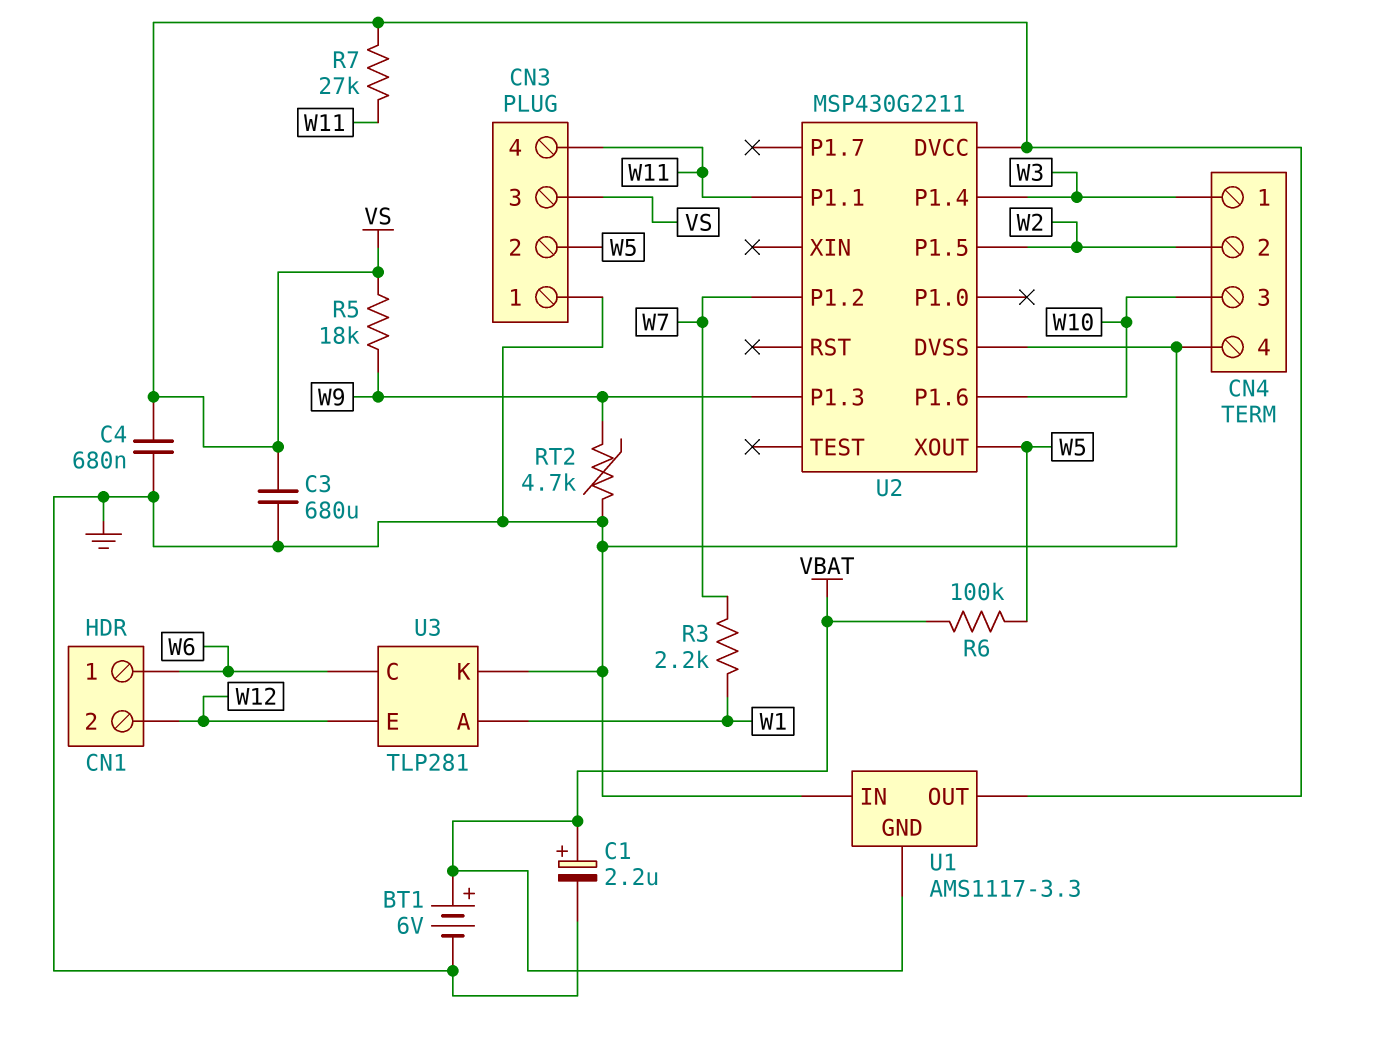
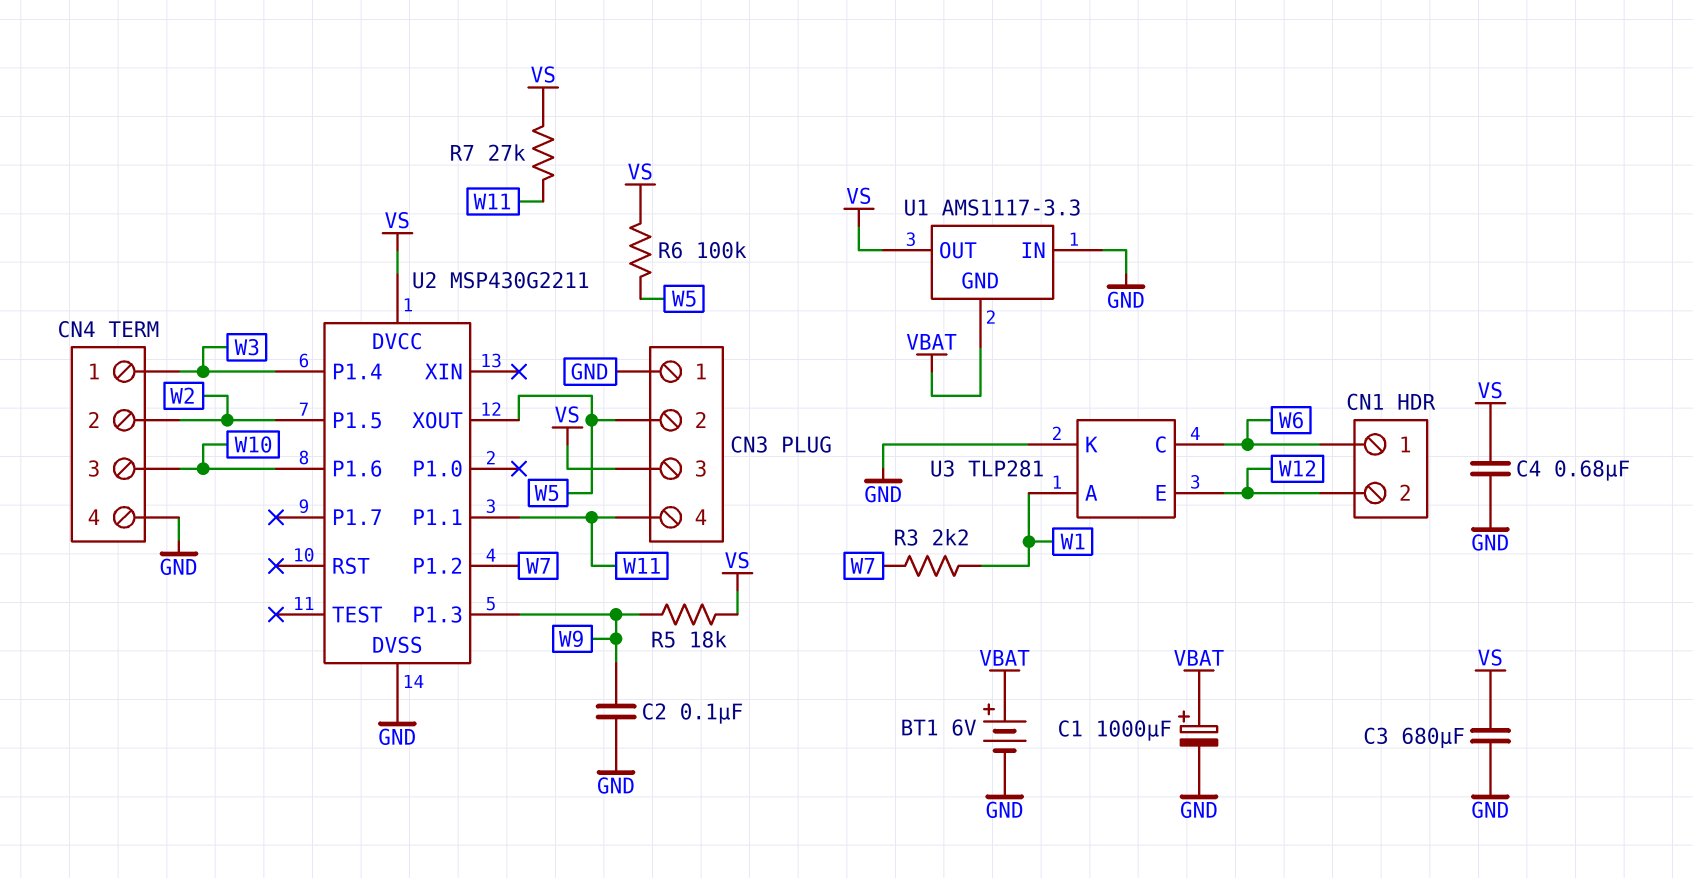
C1: 2.2uF (plus VBAT, minus GND) -> 1000uF (plus VBAT, minus GND)
C2: none -> 100nF (GND, W9)
R6: 100k (VBAT, W5) -> 100k (VS, W5)
RT2: 4.7k (GND, W9) -> none

